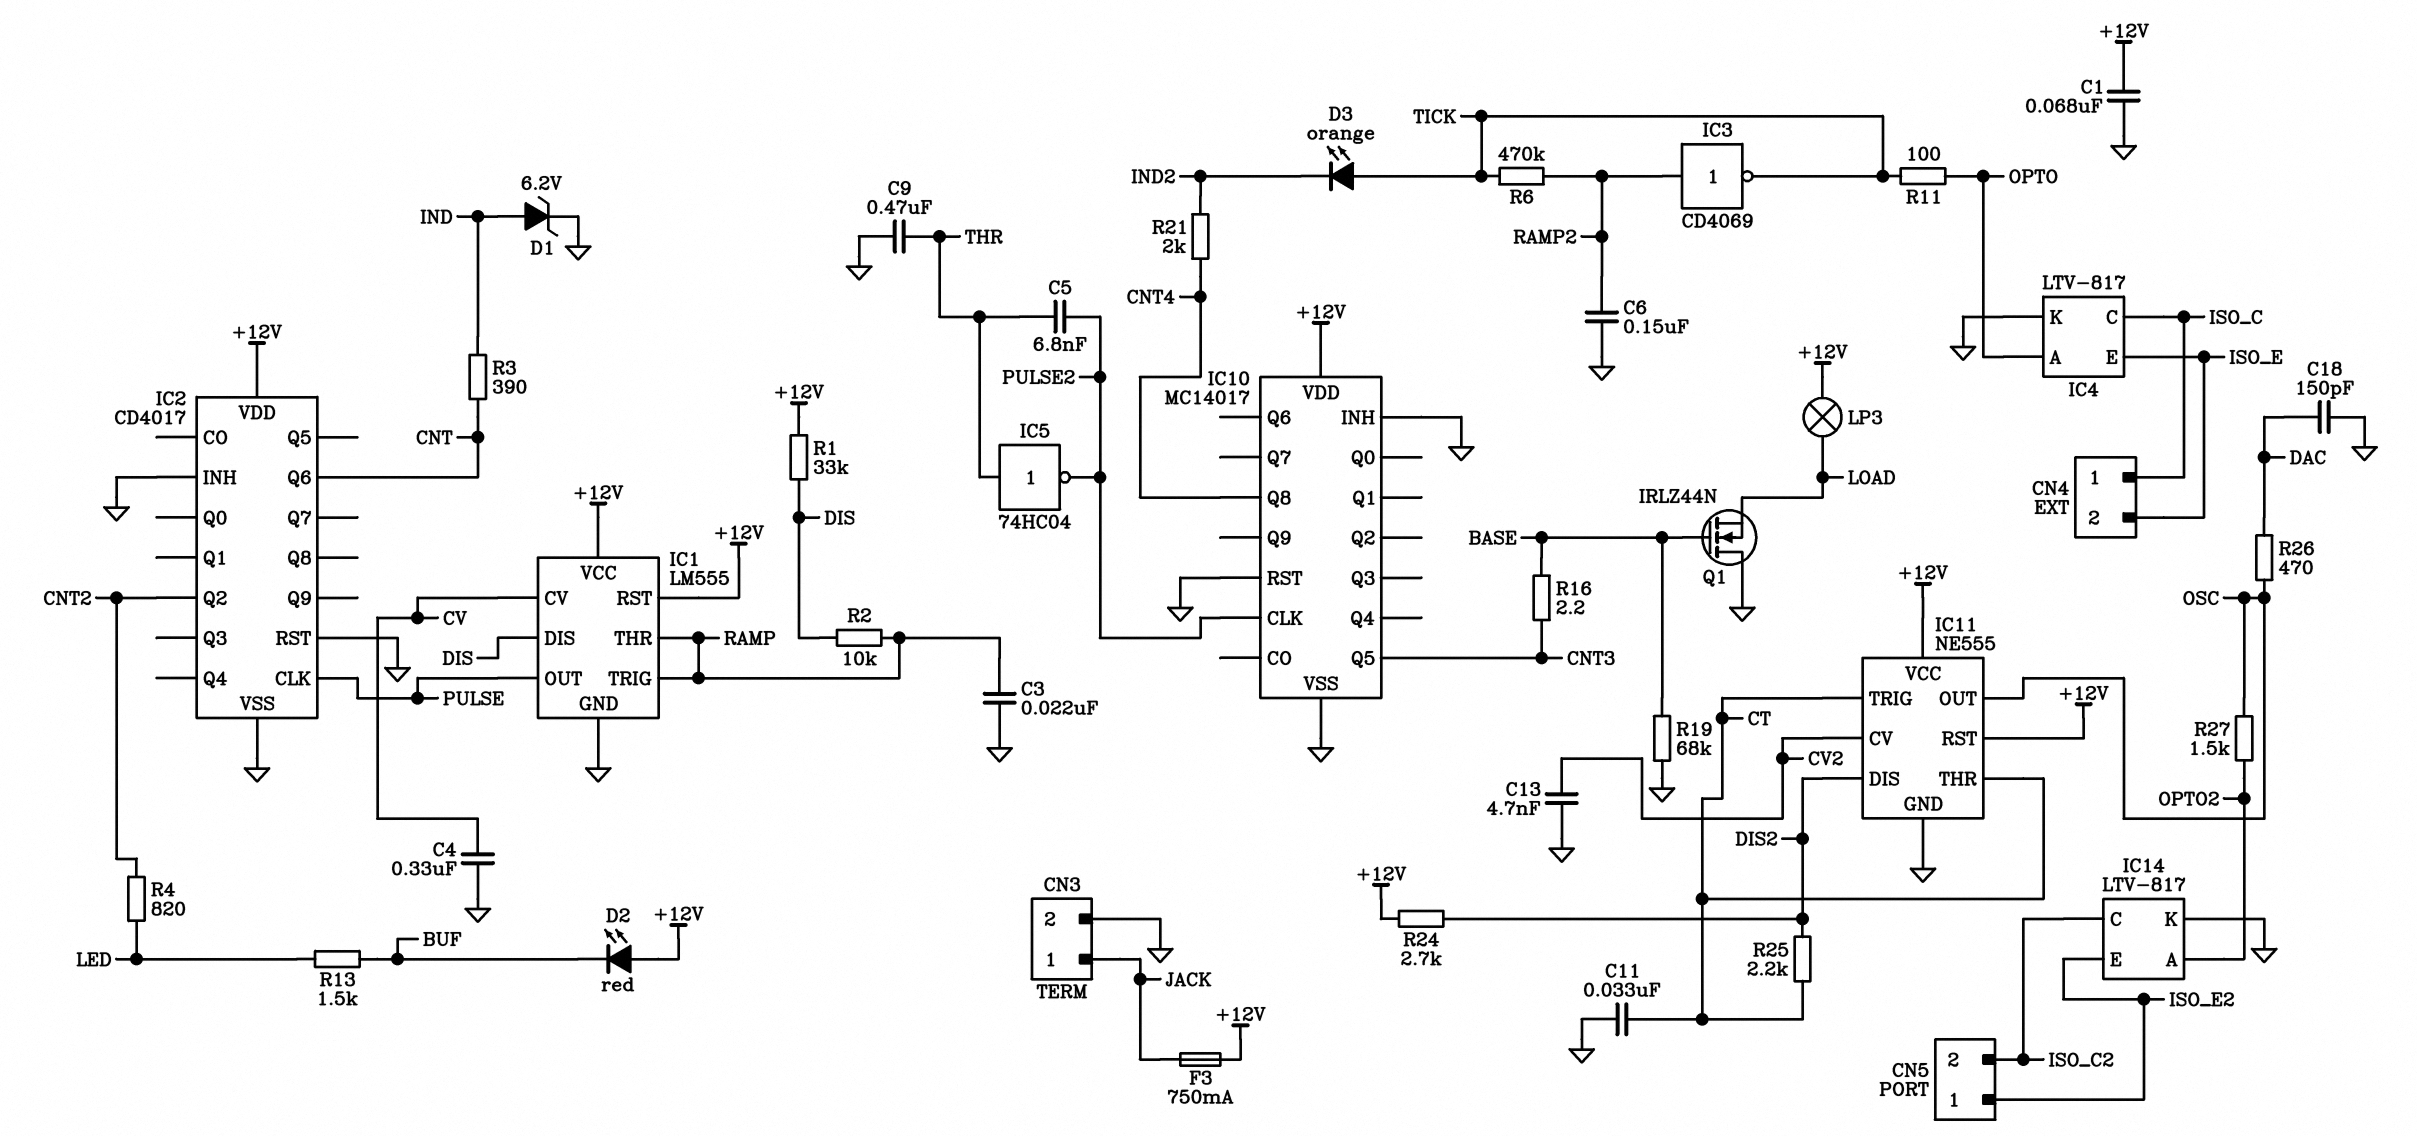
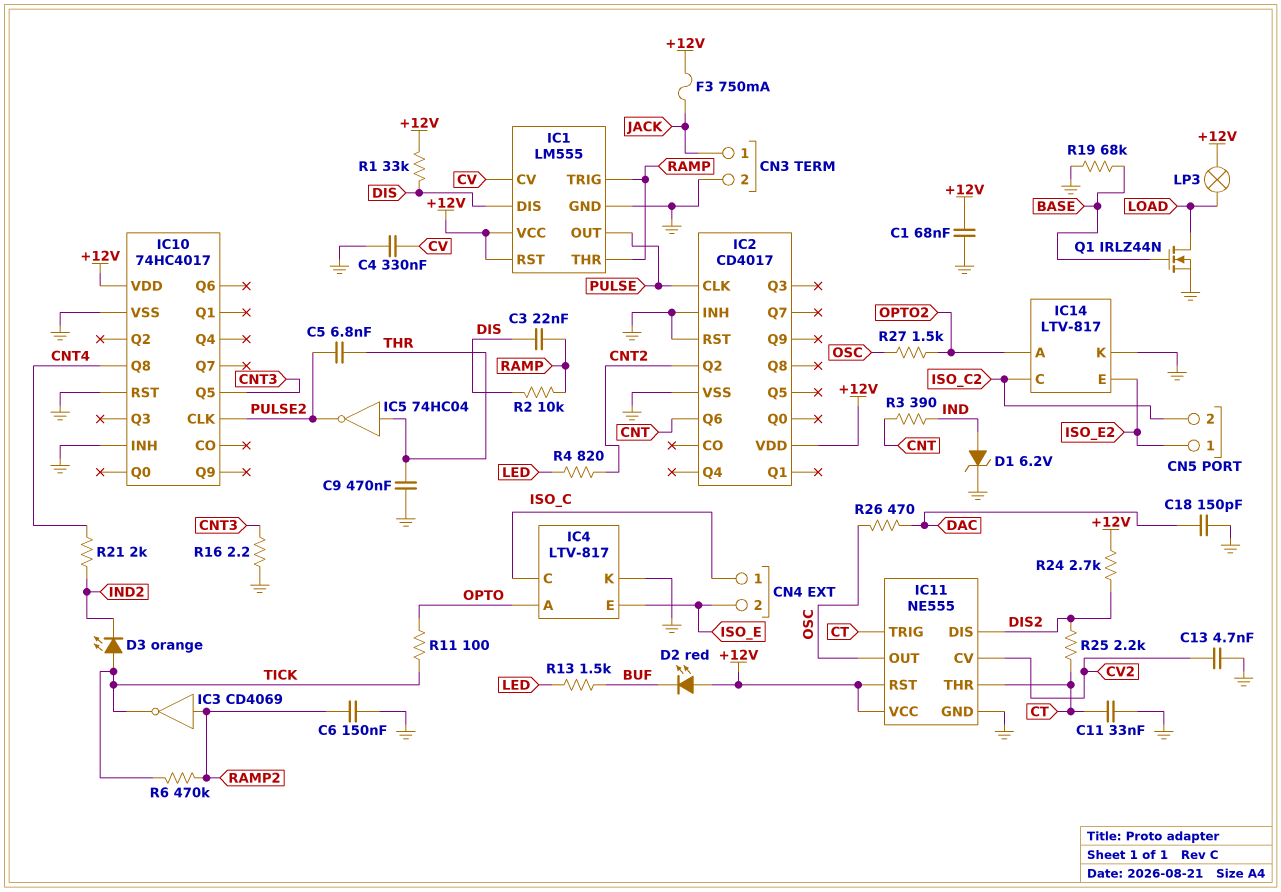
C3: 22nF (GND, RAMP) -> 22nF (DIS, RAMP)
IC10: MC14017 -> 74HC4017
Q1: NMOS IRLZ44N (G BASE, D GND, S LOAD) -> NMOS IRLZ44N (G BASE, D LOAD, S GND)
R16: 2.2 (BASE, CNT3) -> 2.2 (CNT3, GND)

